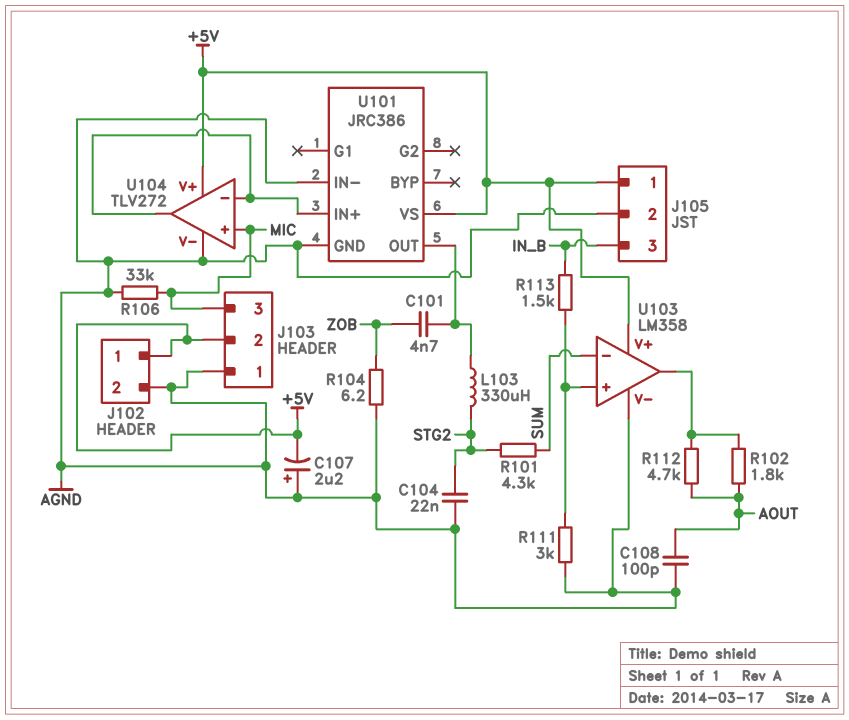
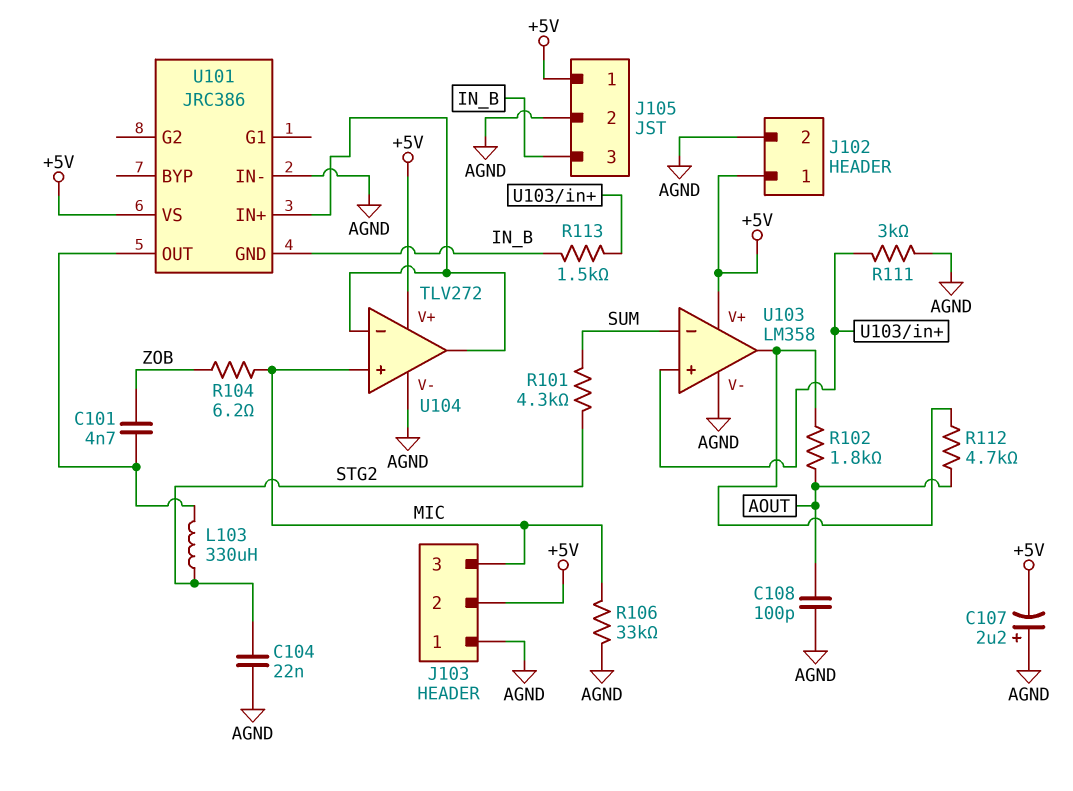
R104: 6.2 (AGND, ZOB) -> 6.2 (MIC, ZOB)
U101 pin GND: AGND -> IN_B

